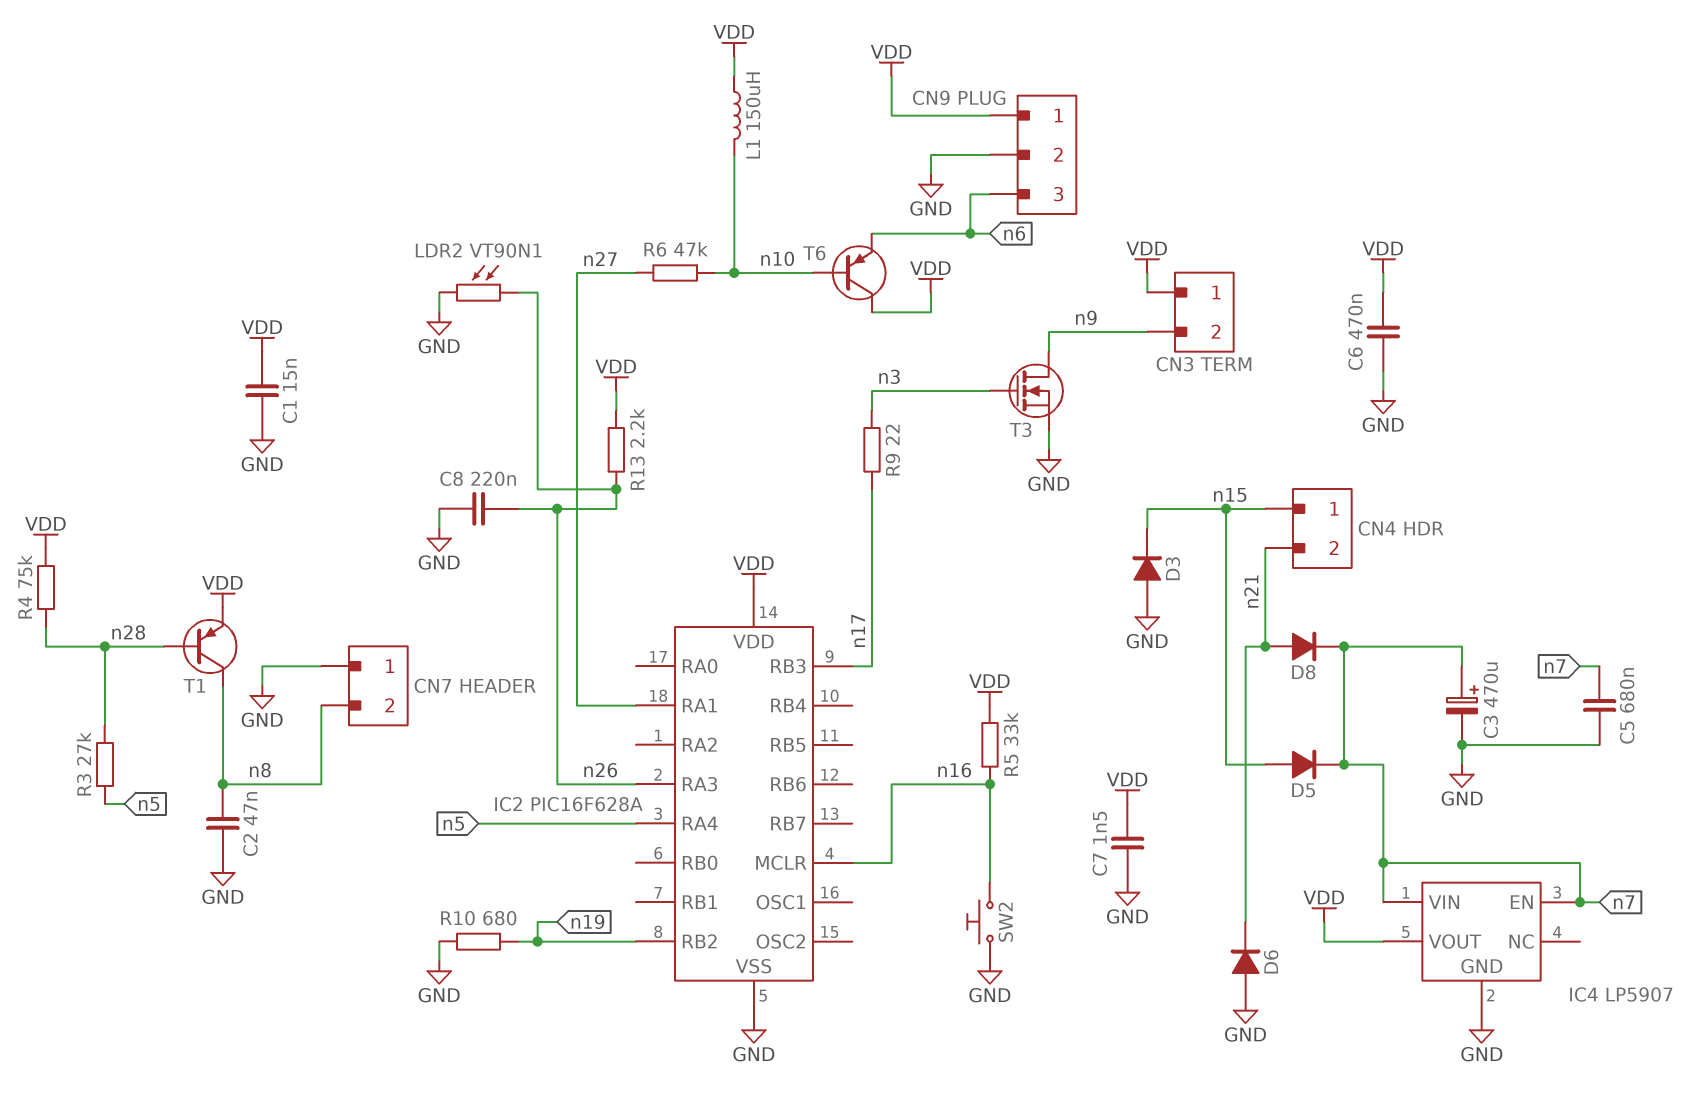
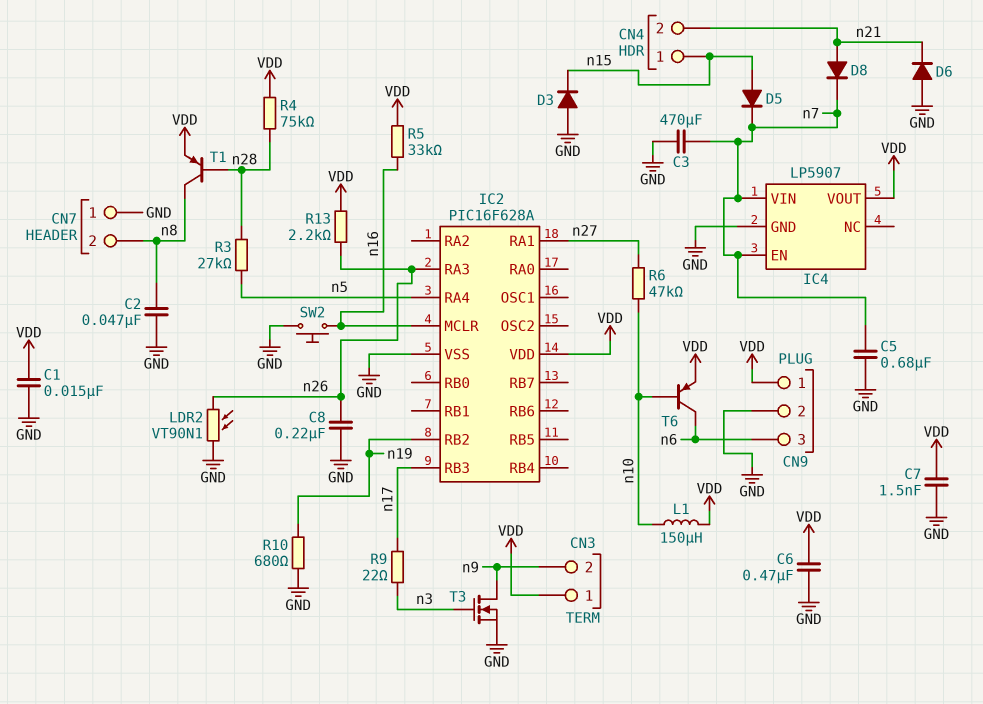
C3: 470uF (plus n7, minus GND) -> 470uF (GND, n7)
T6: PNP (B n10, C VDD, E n6) -> PNP (B n10, C n6, E VDD)

